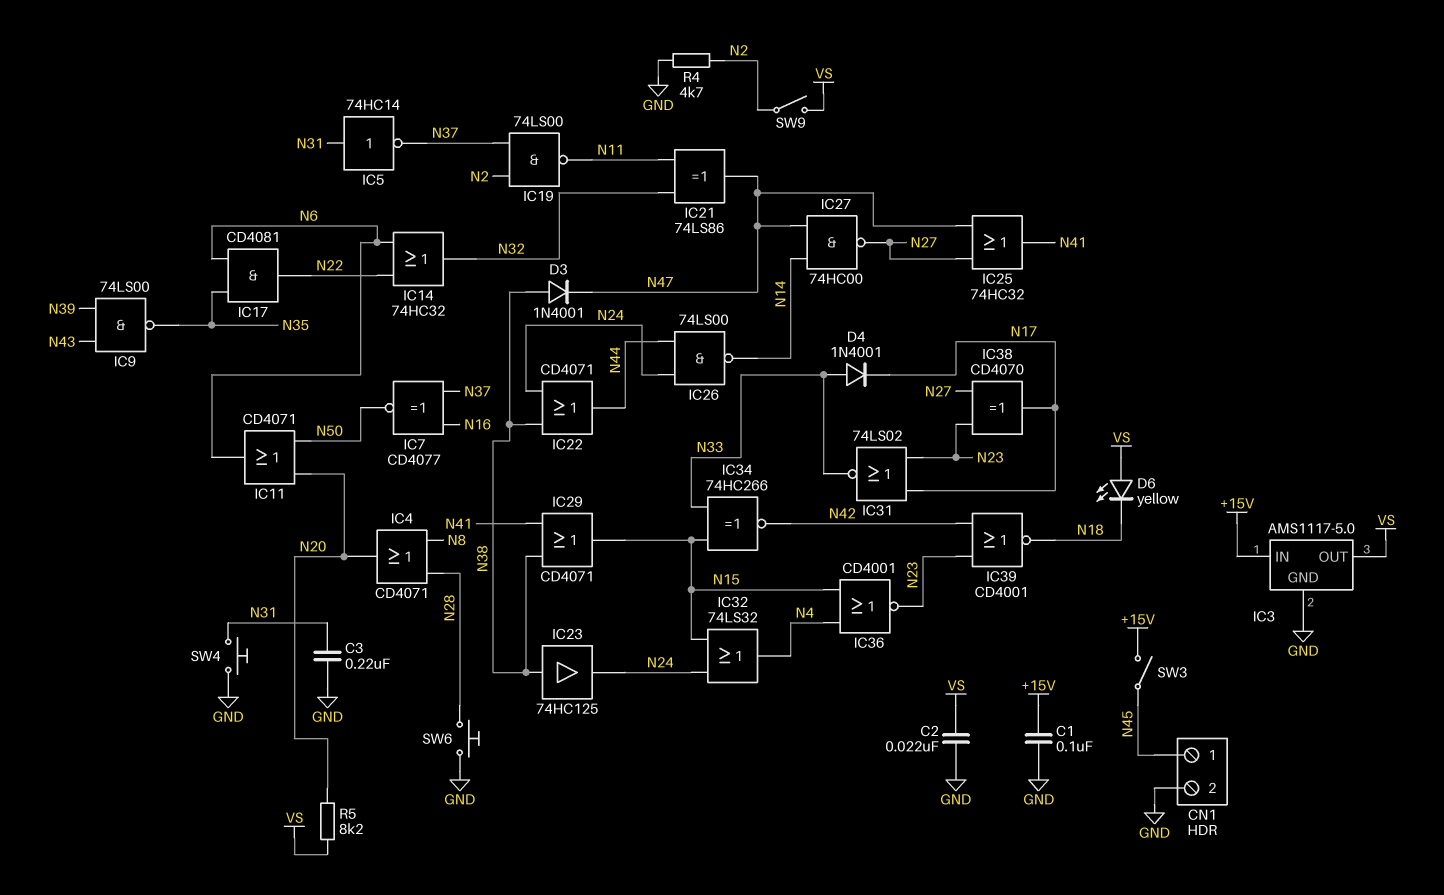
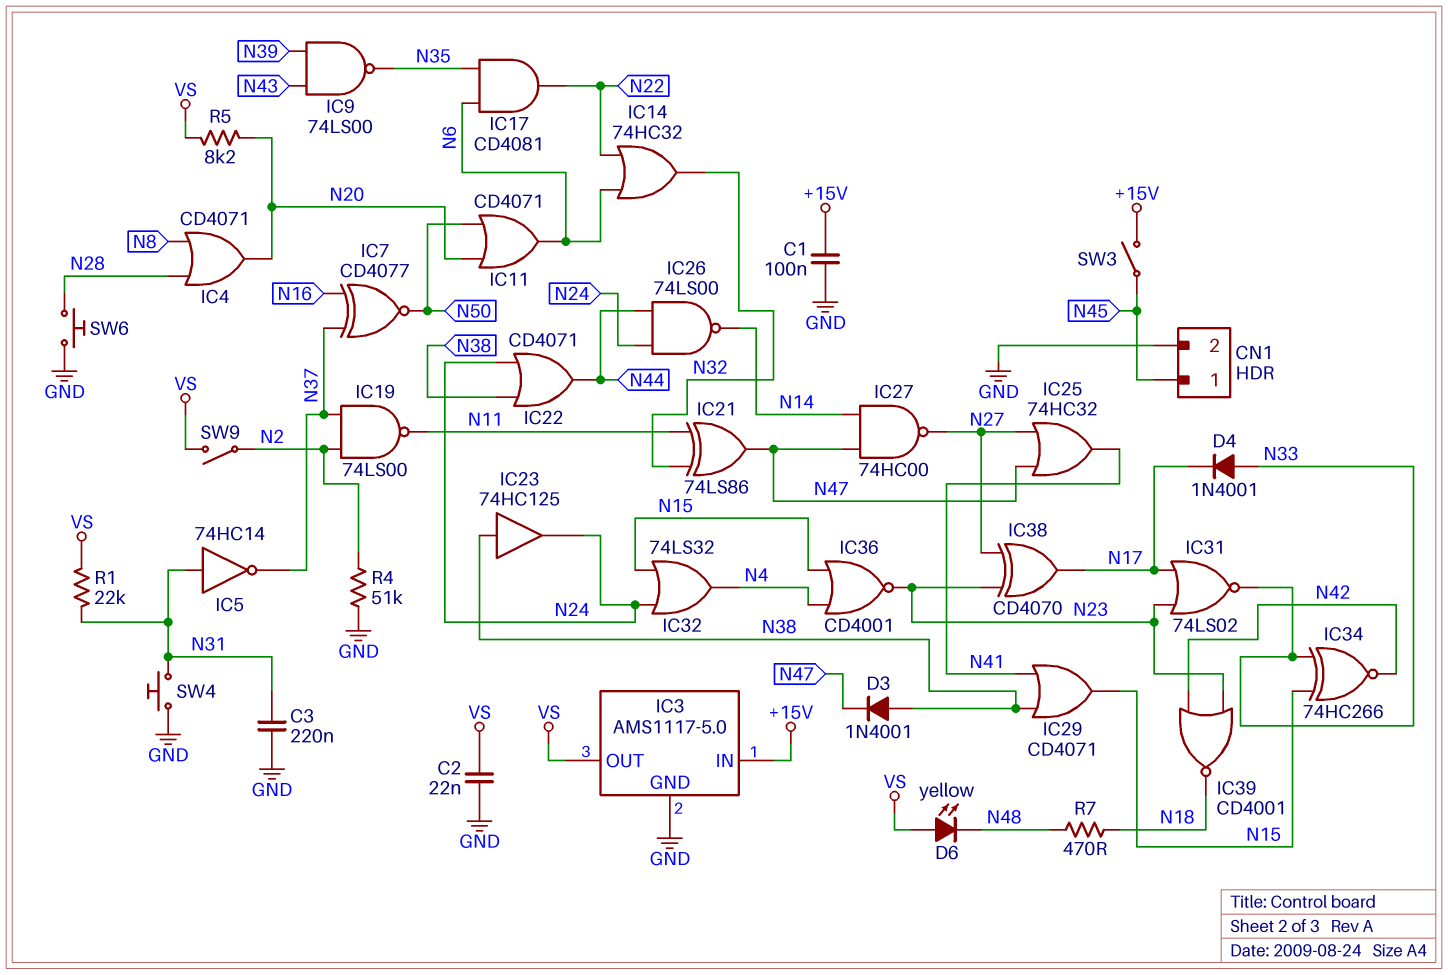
D6: LED yellow (A VS, K N18) -> LED yellow (A VS, K N48)
R1: none -> 22k (N31, VS)
R4: 4.7k (GND, N2) -> 51k (GND, N2)
R7: none -> 470 (N18, N48)

